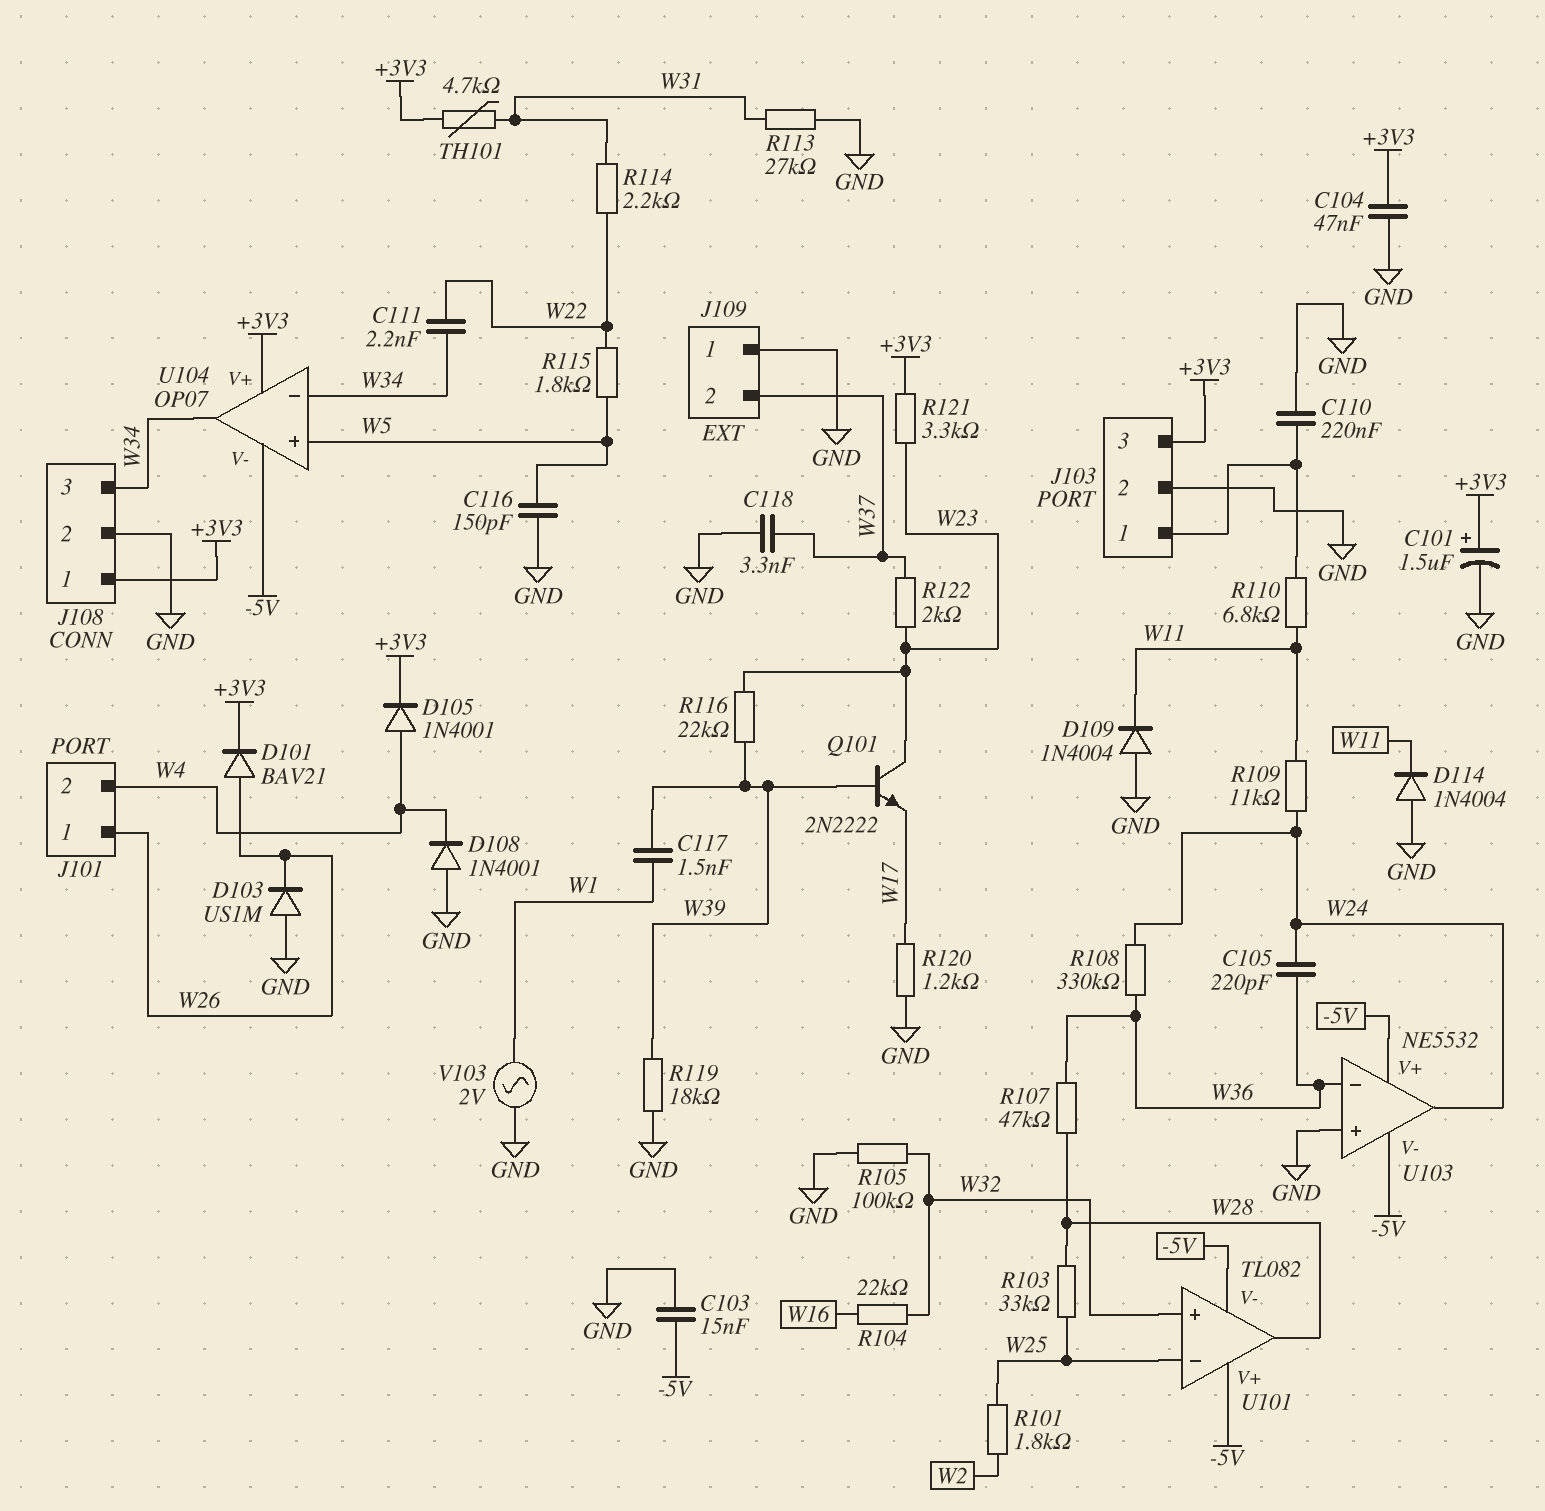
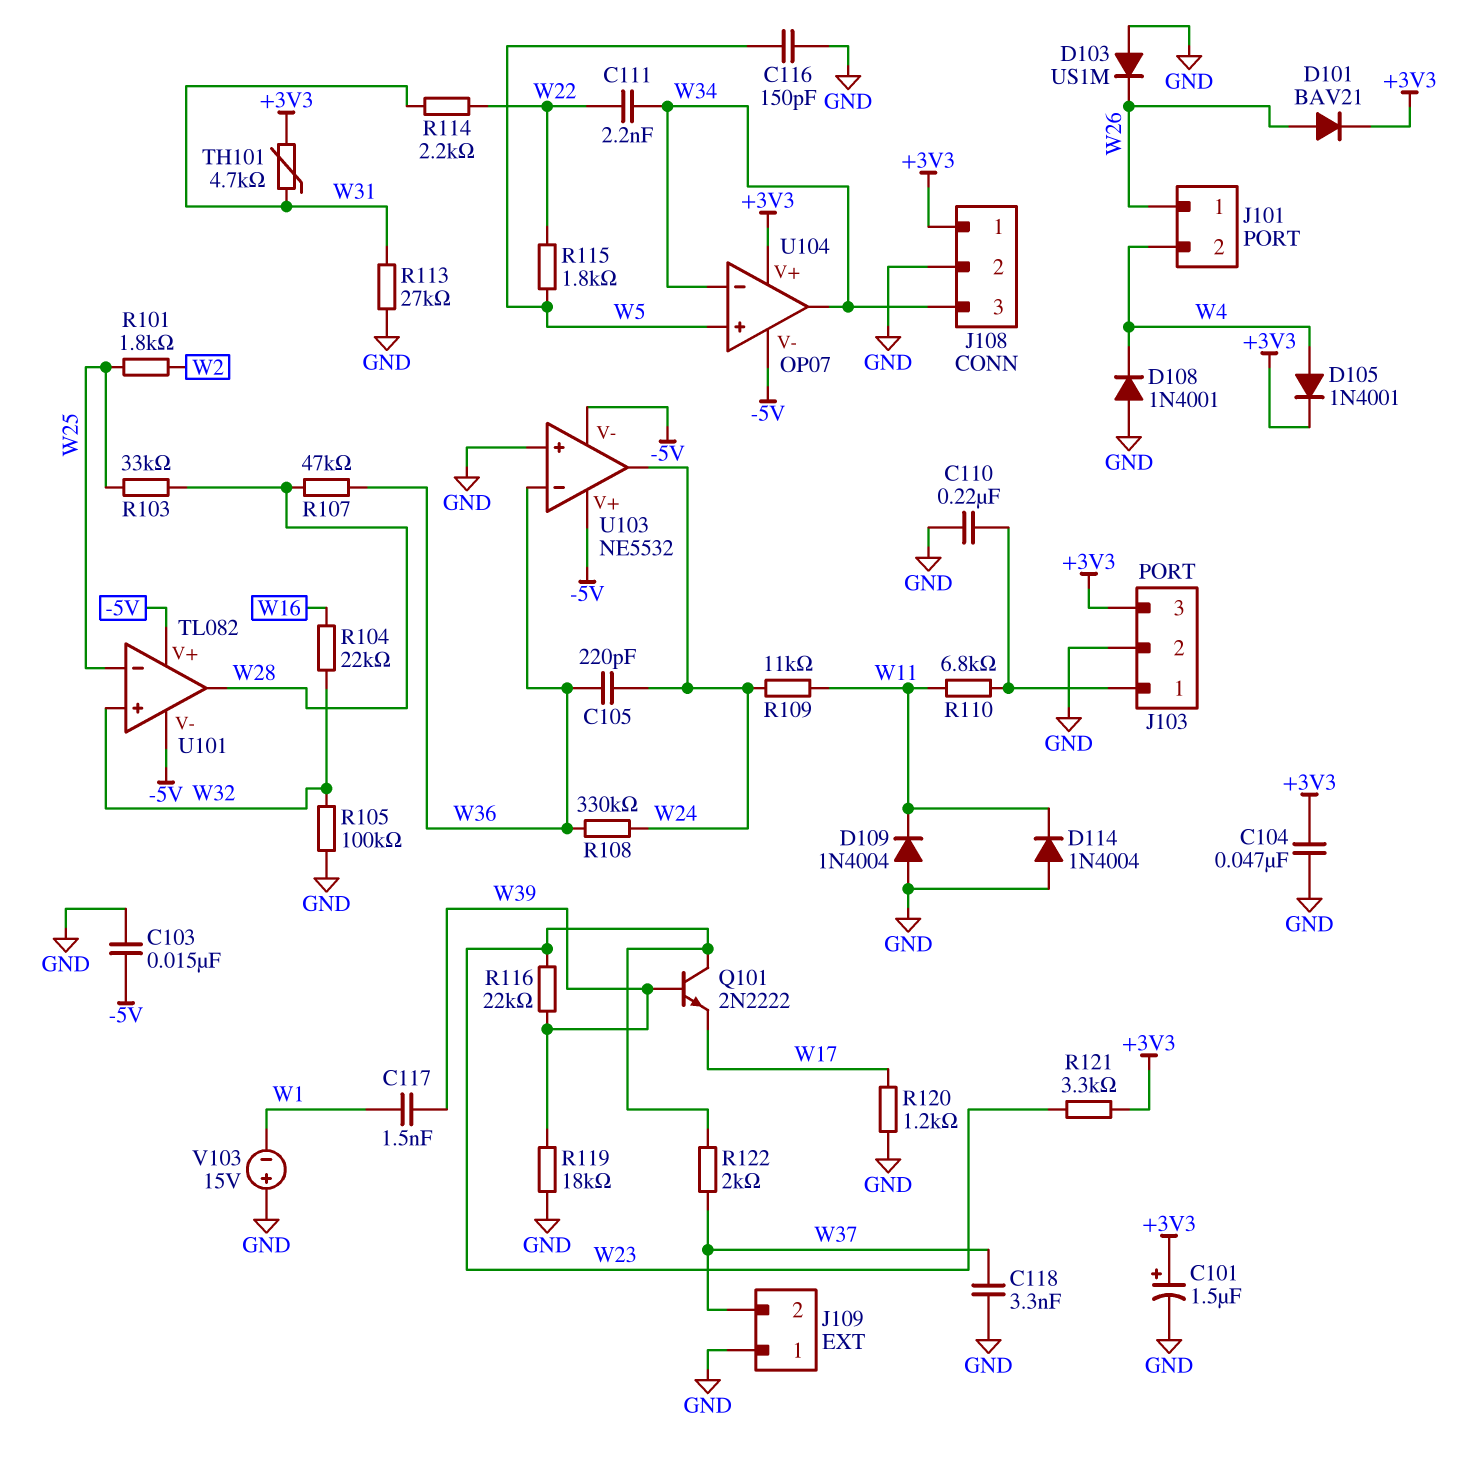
V103: AC 2V (GND, W1) -> 15V (plus GND, minus W1)

